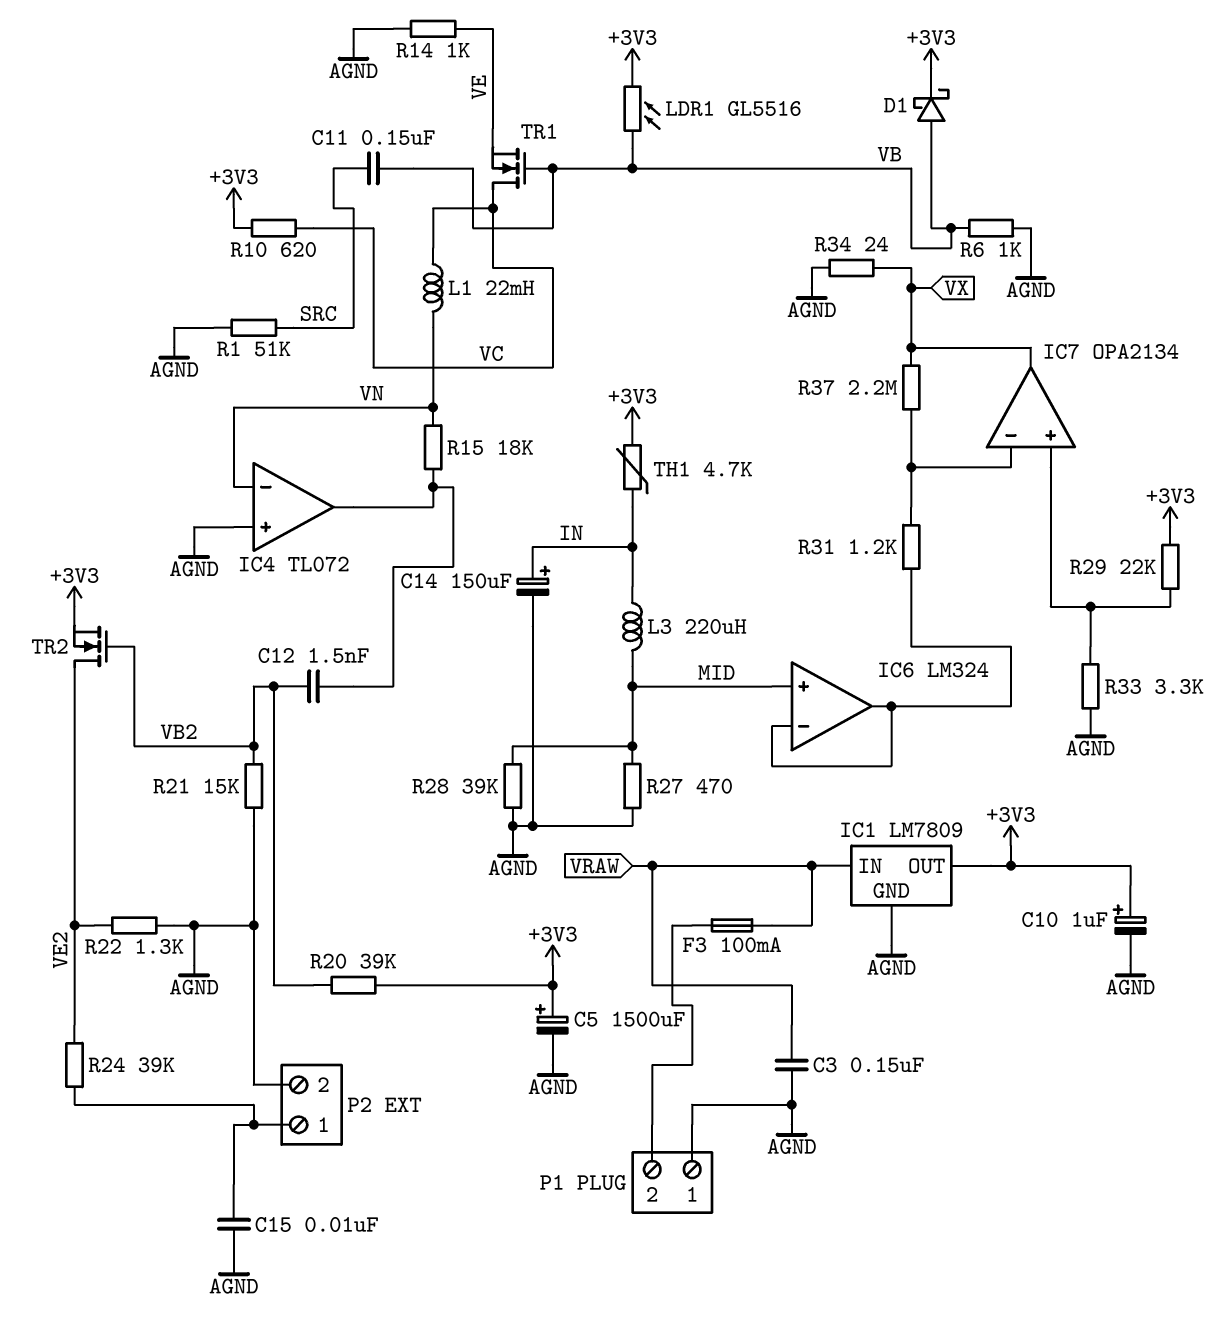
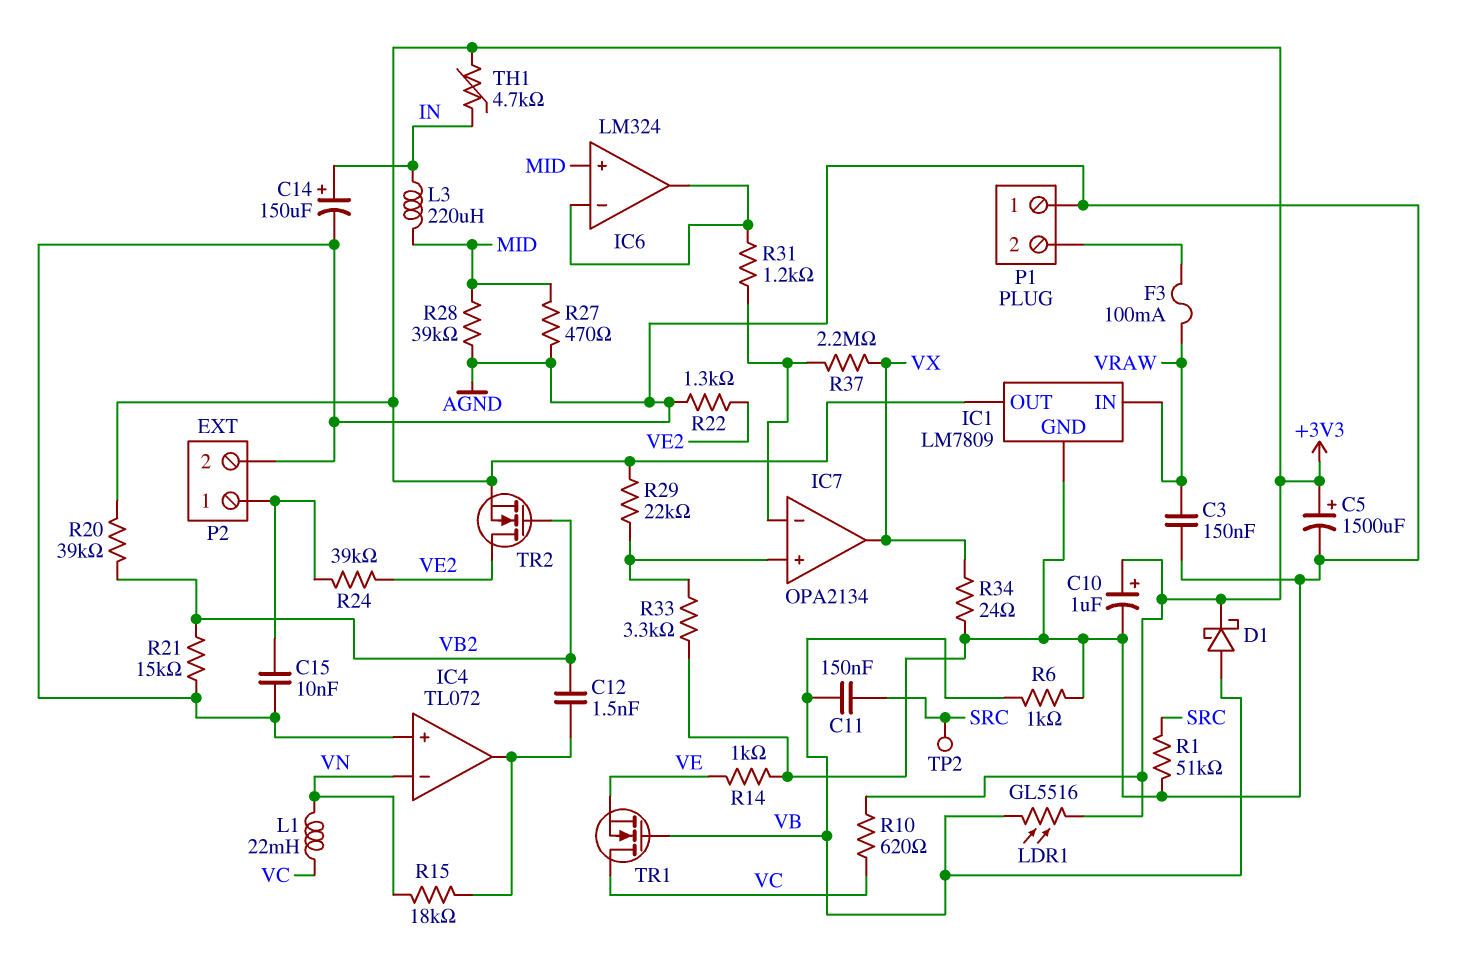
TP2: none -> test point (SRC)

